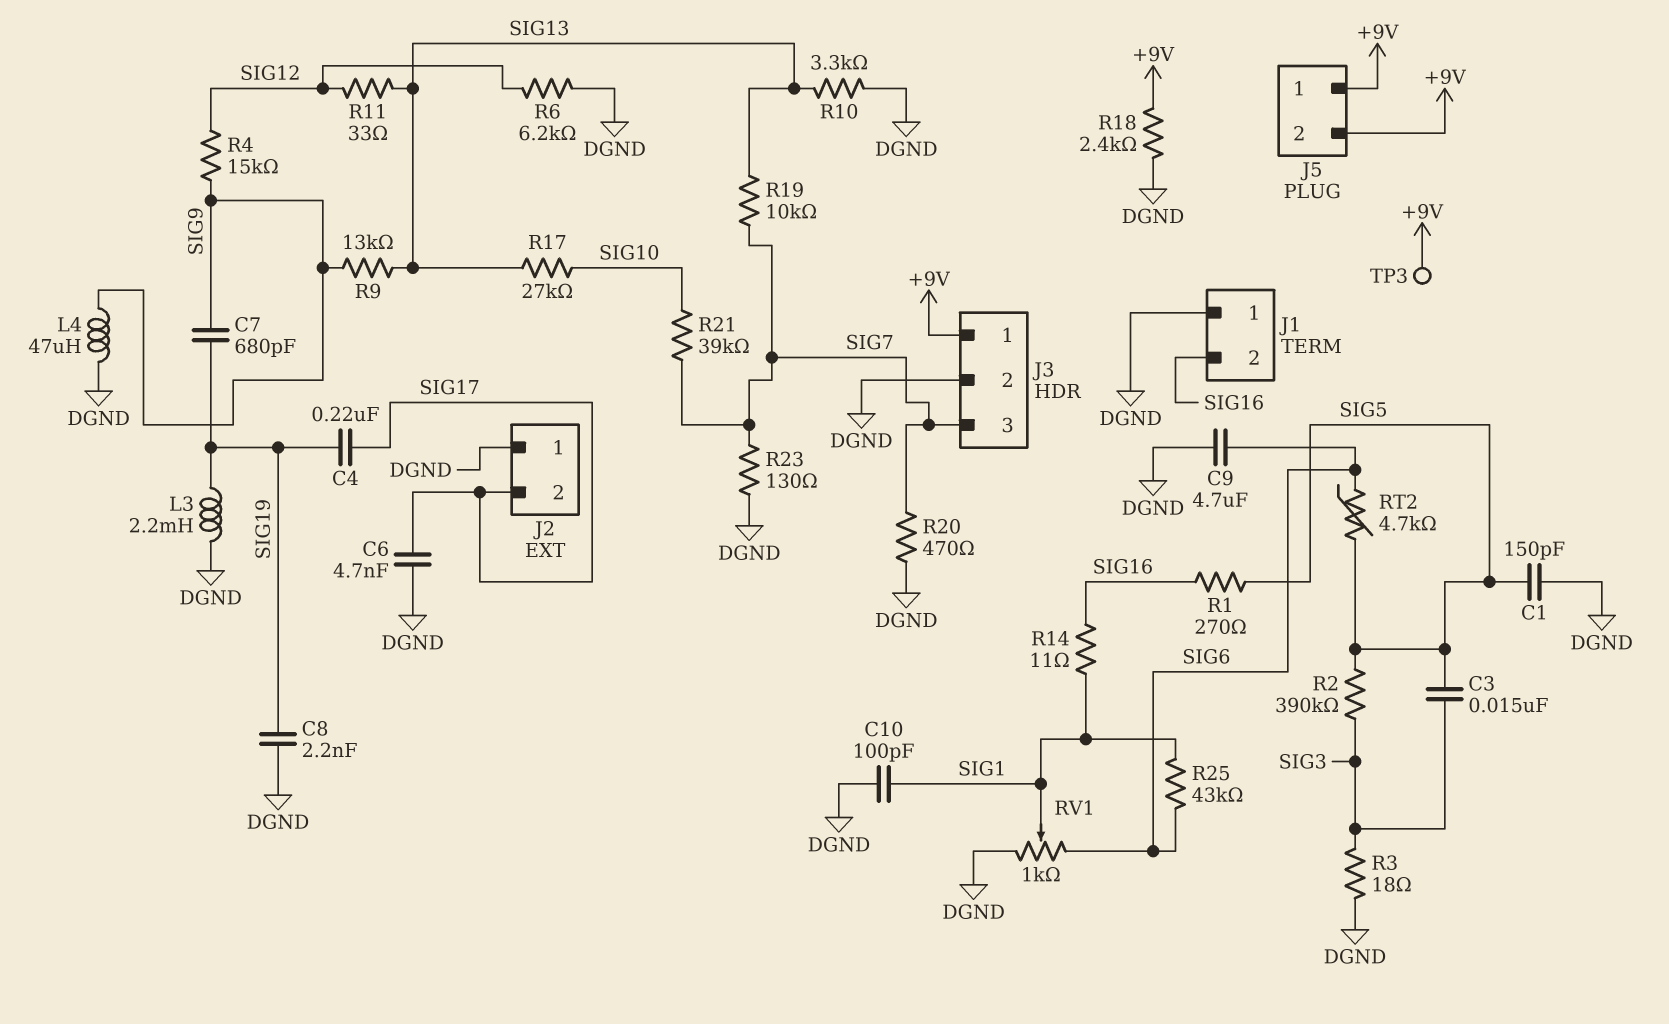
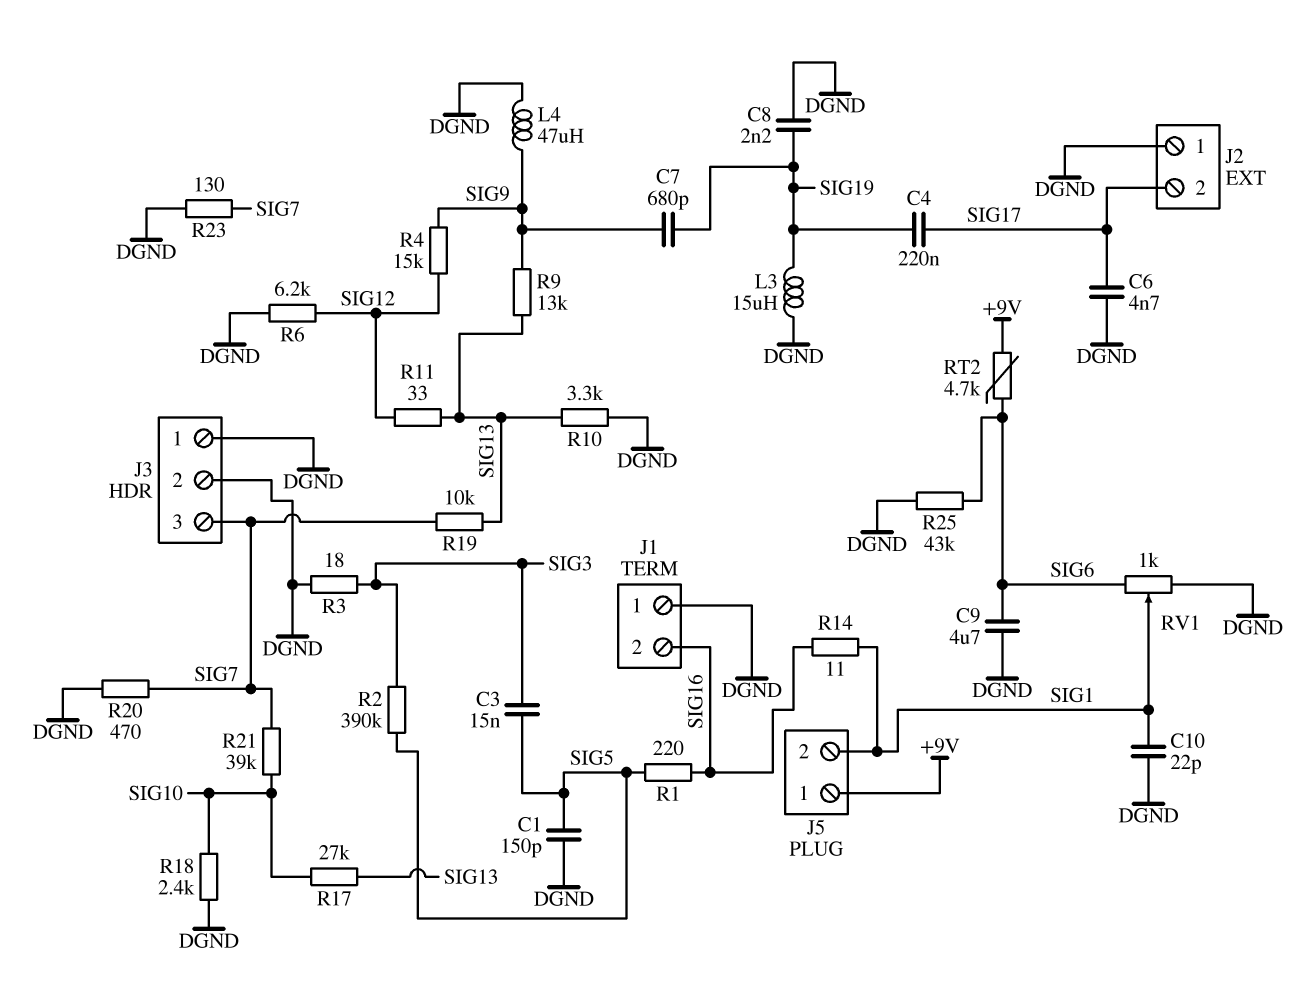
C10: 100pF (DGND, SIG1) -> 22pF (DGND, SIG1)
J3 pin 1: +9V -> DGND
J5 pin 2: +9V -> SIG1
L3: 2.2mH (DGND, SIG19) -> 15uH (DGND, SIG19)
R1: 270 (SIG5, SIG16) -> 220 (SIG5, SIG16)
R18: 2.4k (+9V, DGND) -> 2.4k (DGND, SIG10)
R25: 43k (SIG1, SIG6) -> 43k (DGND, SIG6)
RT2: 4.7k (SIG5, SIG6) -> 4.7k (+9V, SIG6)
TP3: test point (+9V) -> none

